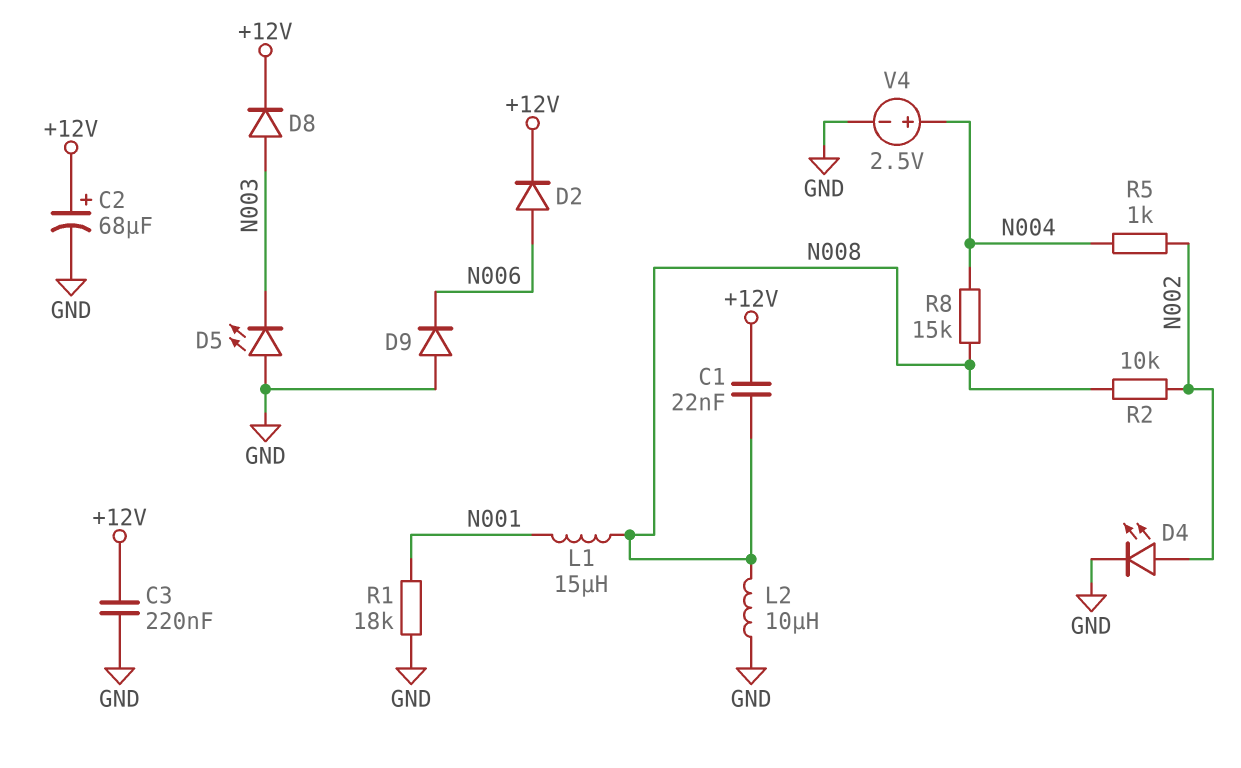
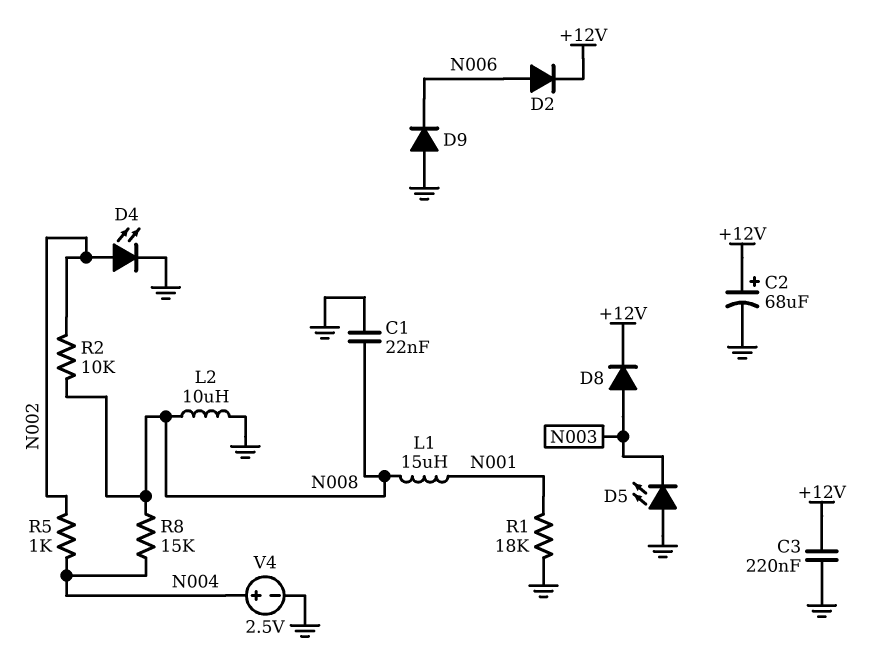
C1: 22nF (+12V, N008) -> 22nF (GND, N008)

